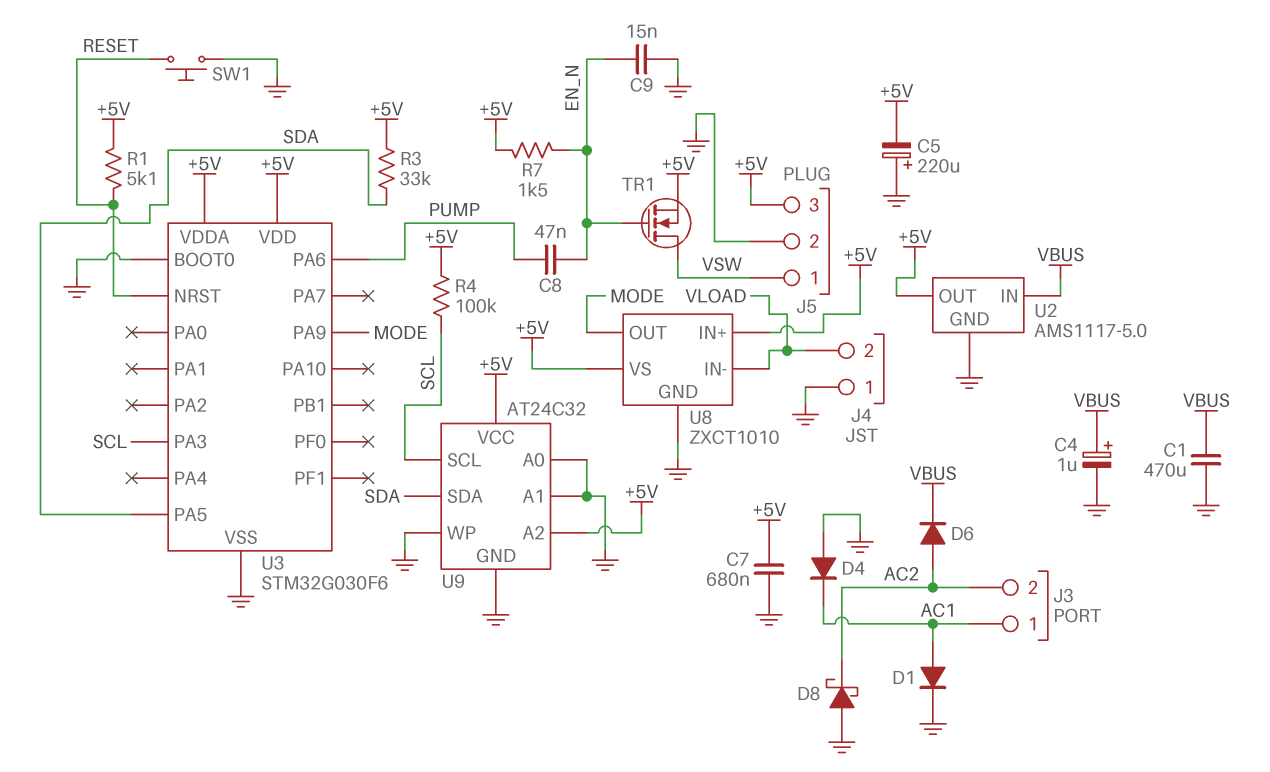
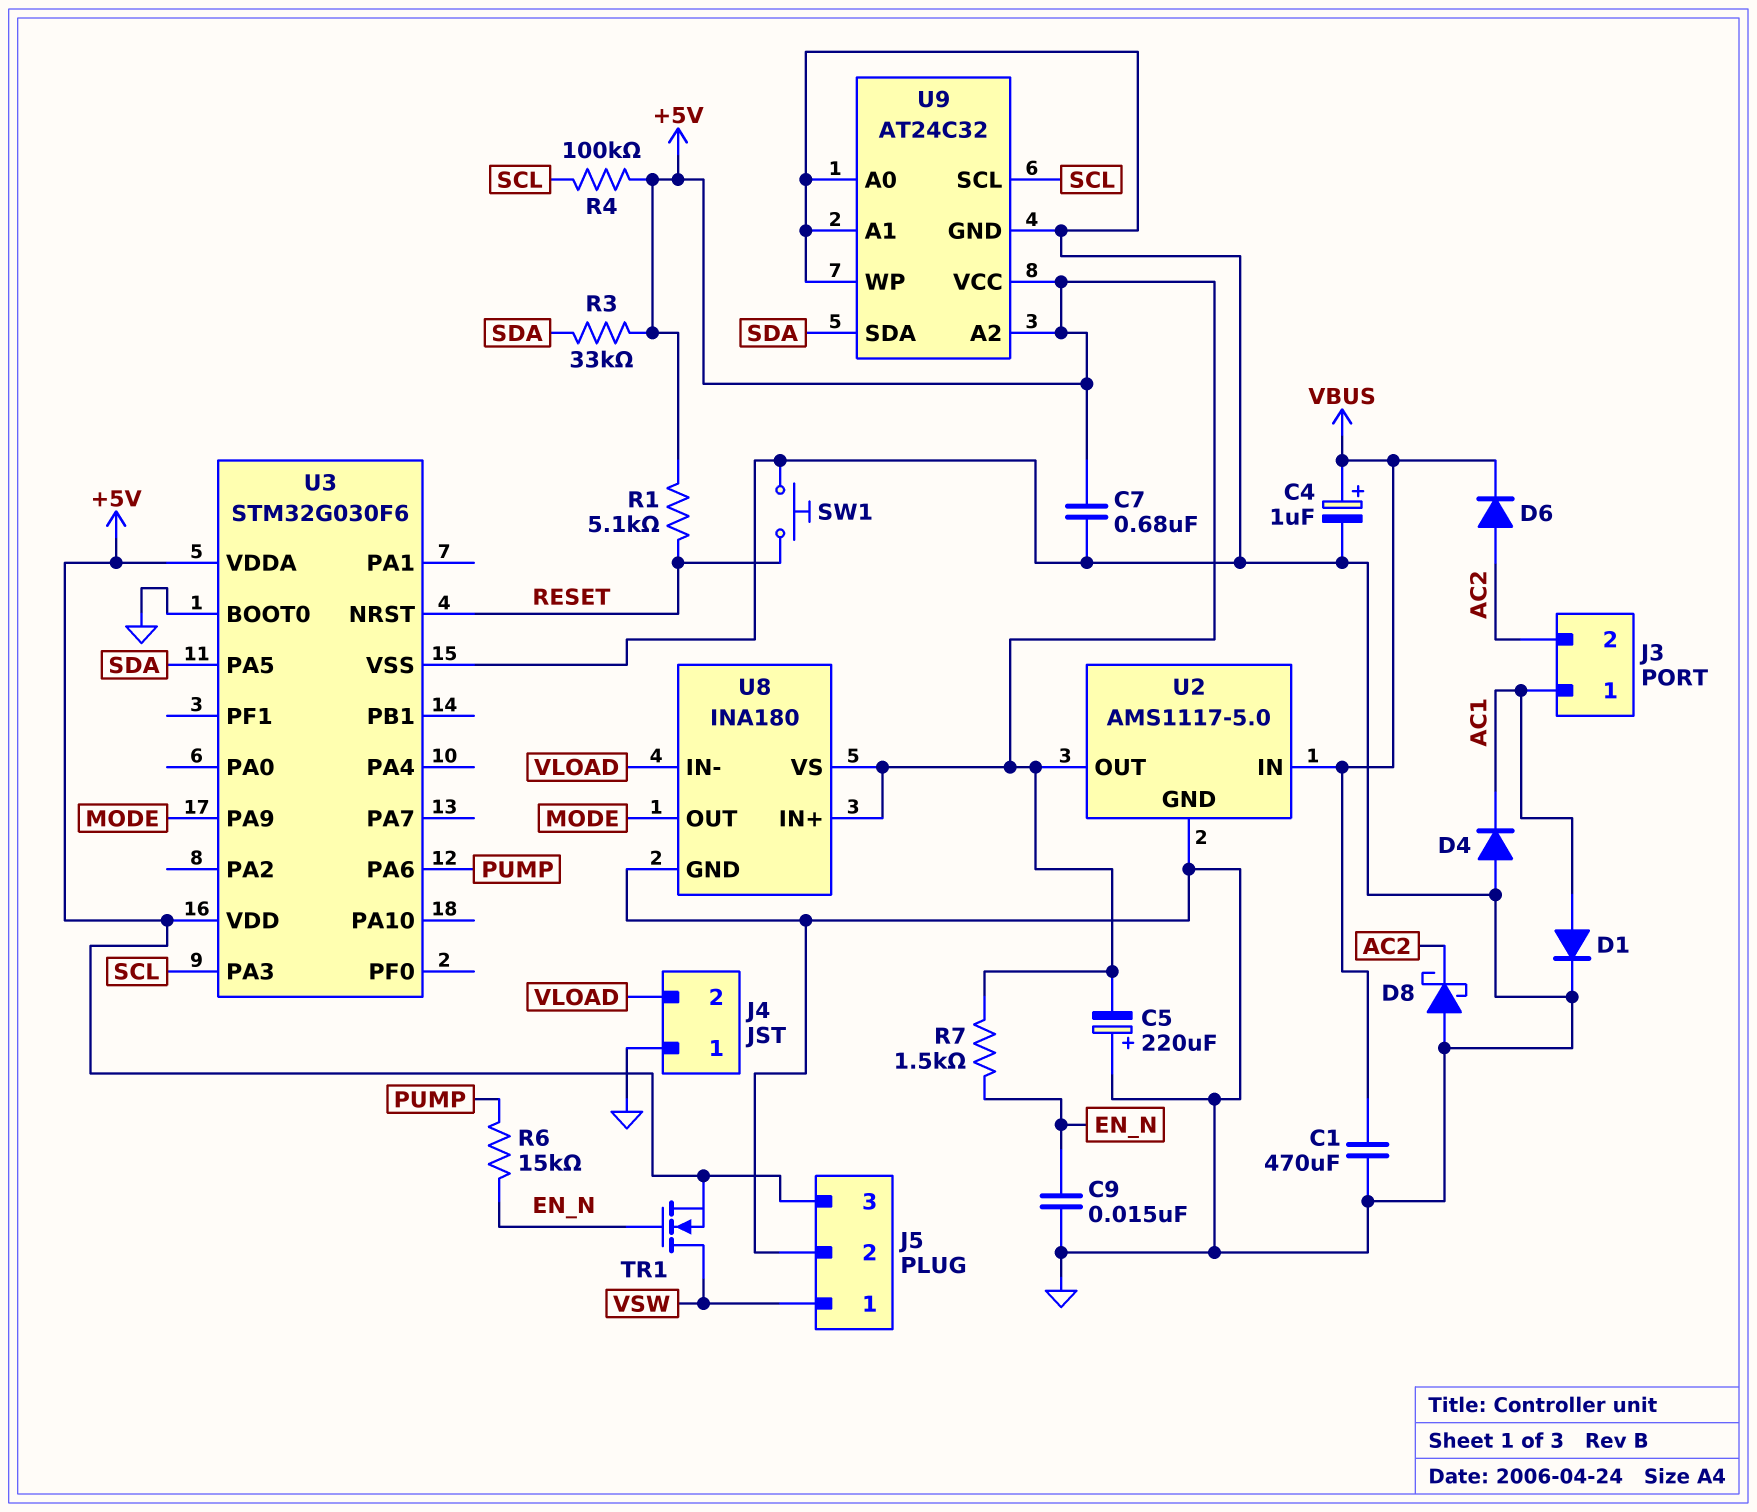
C8: 47nF (EN_N, PUMP) -> none
R6: none -> 15k (EN_N, PUMP)
U8: ZXCT1010 -> INA180

